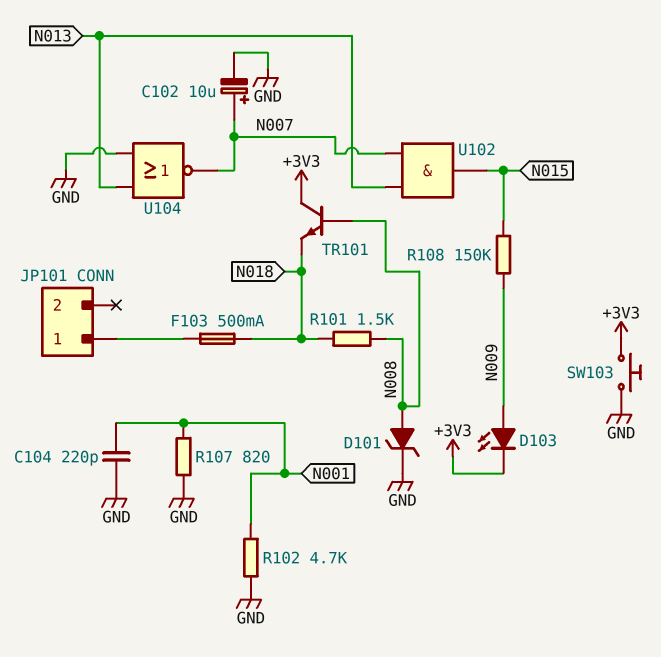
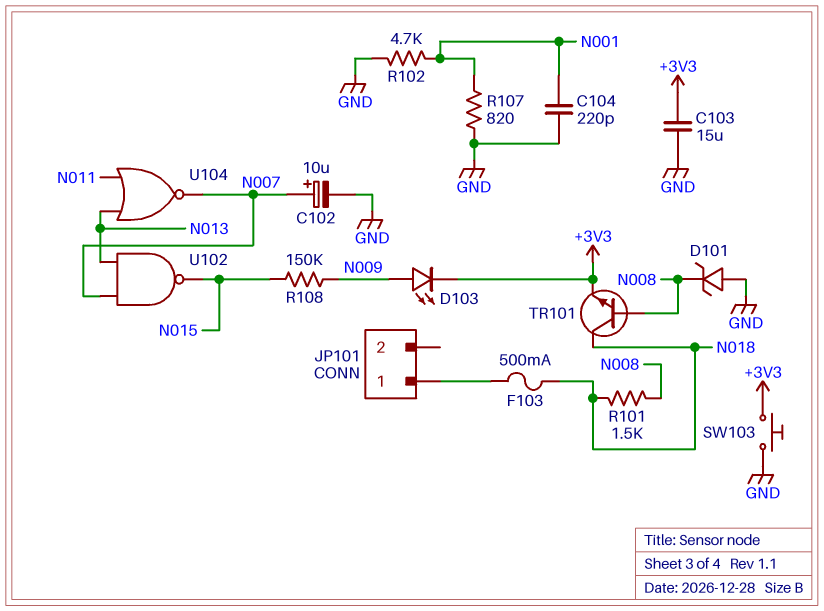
C103: none -> 15uF (+3V3, GND)
D101: zener (A N008, K GND) -> zener (A GND, K N008)
TR101: NPN (B N008, C +3V3, E N018) -> NPN (B N008, C N018, E +3V3)
U102: AND (in N007, in N013, out N015) -> NAND (in N007, in N013, out N015)
U104: NOR (in GND, in N013, out N007) -> NOR (in N011, in N013, out N007)

